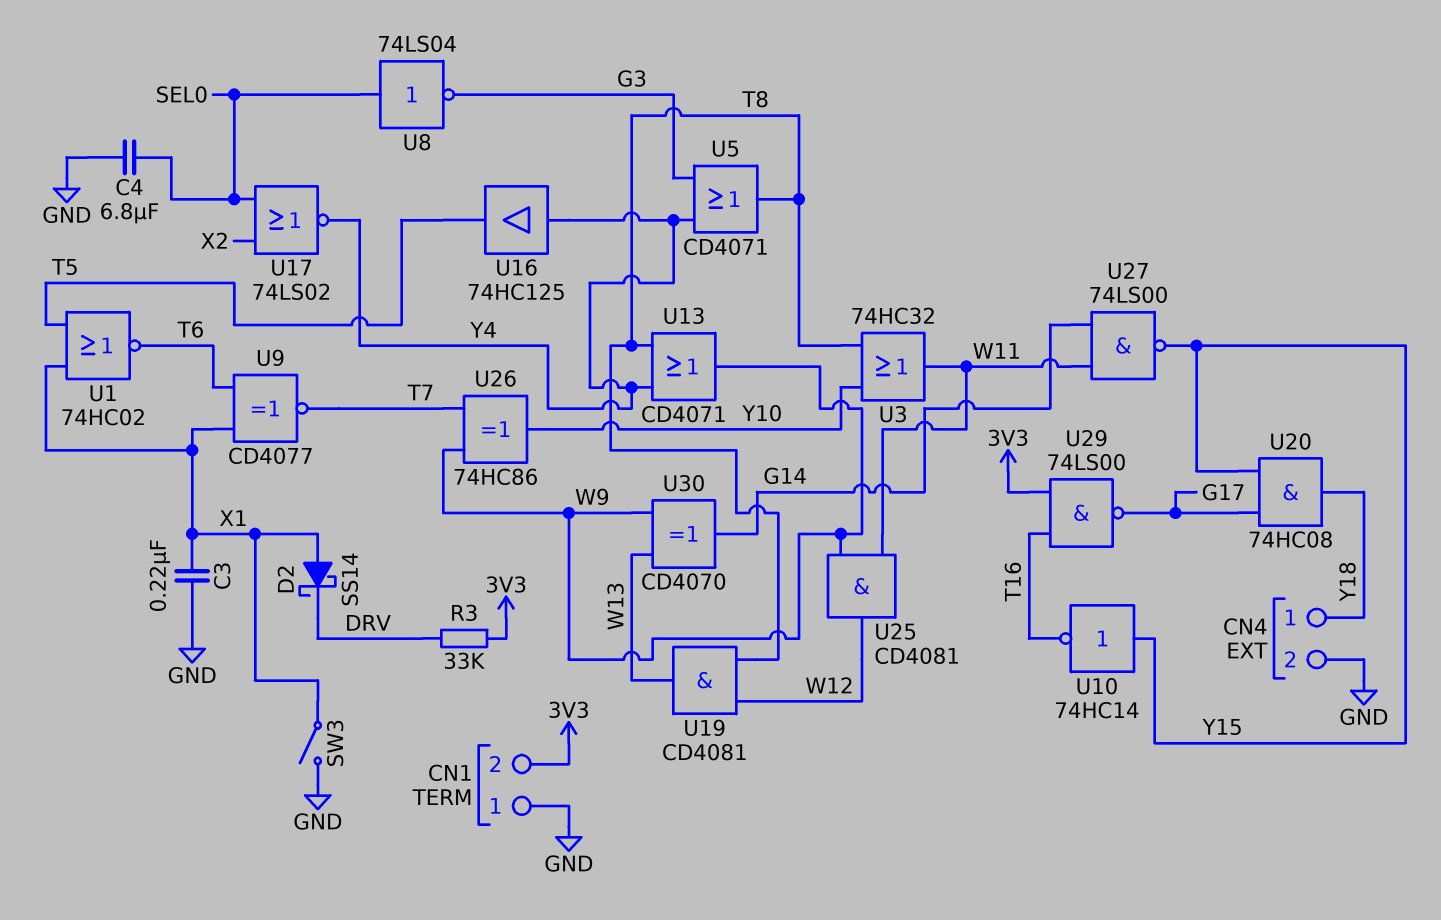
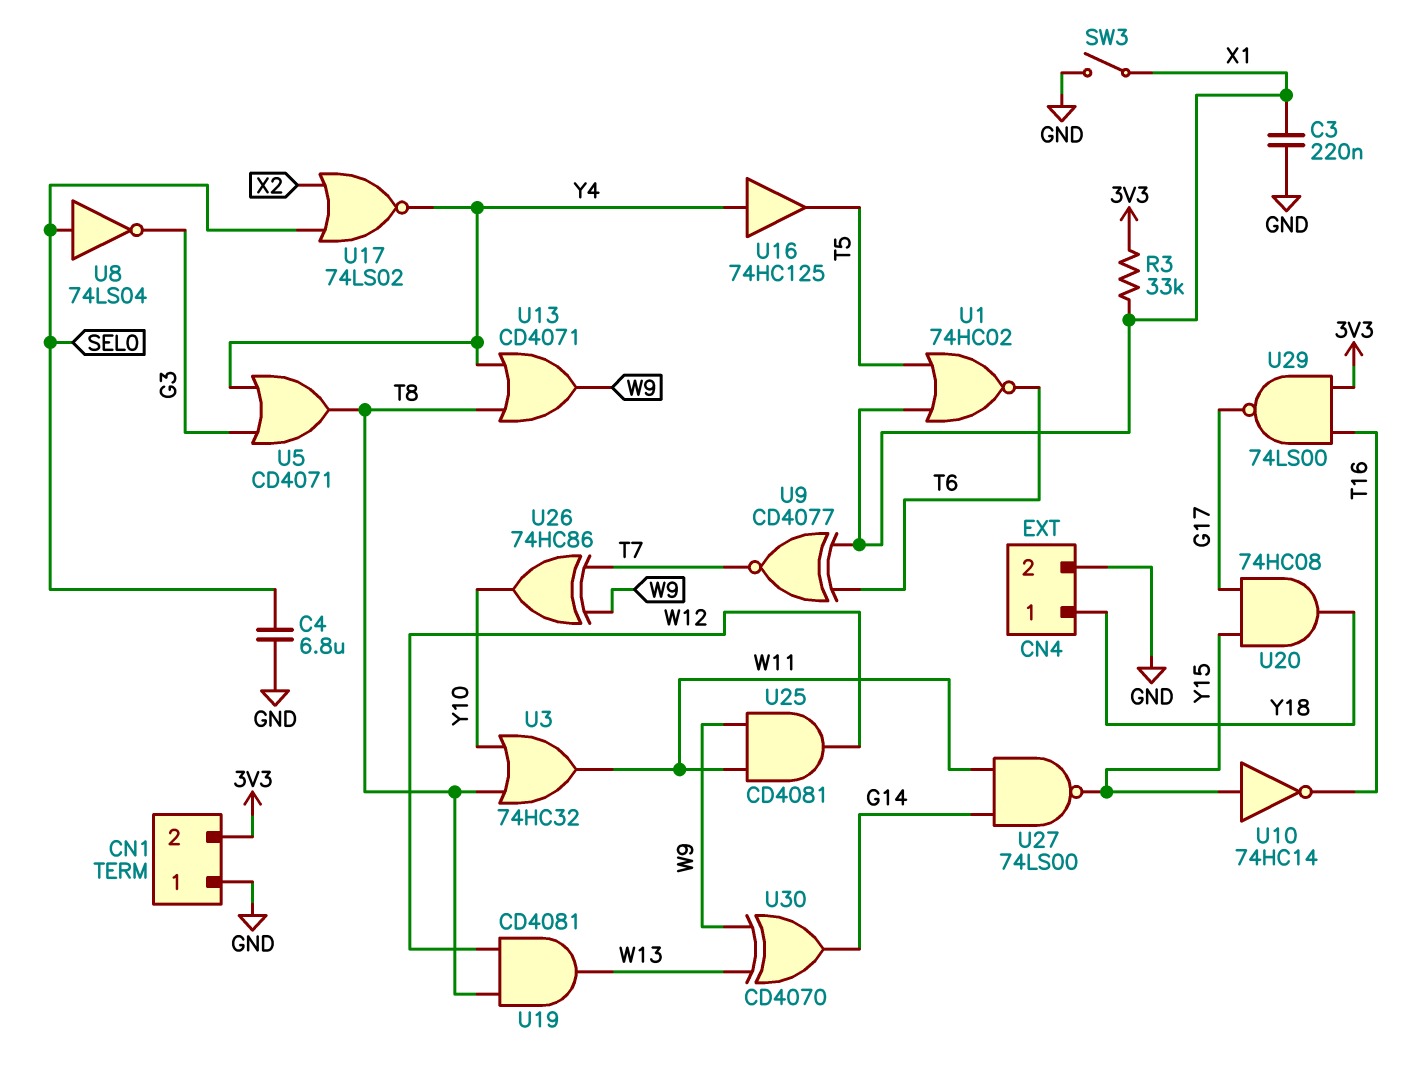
D2: schottky SS14 (A X1, K DRV) -> none
R3: 33k (3V3, DRV) -> 33k (3V3, X1)

